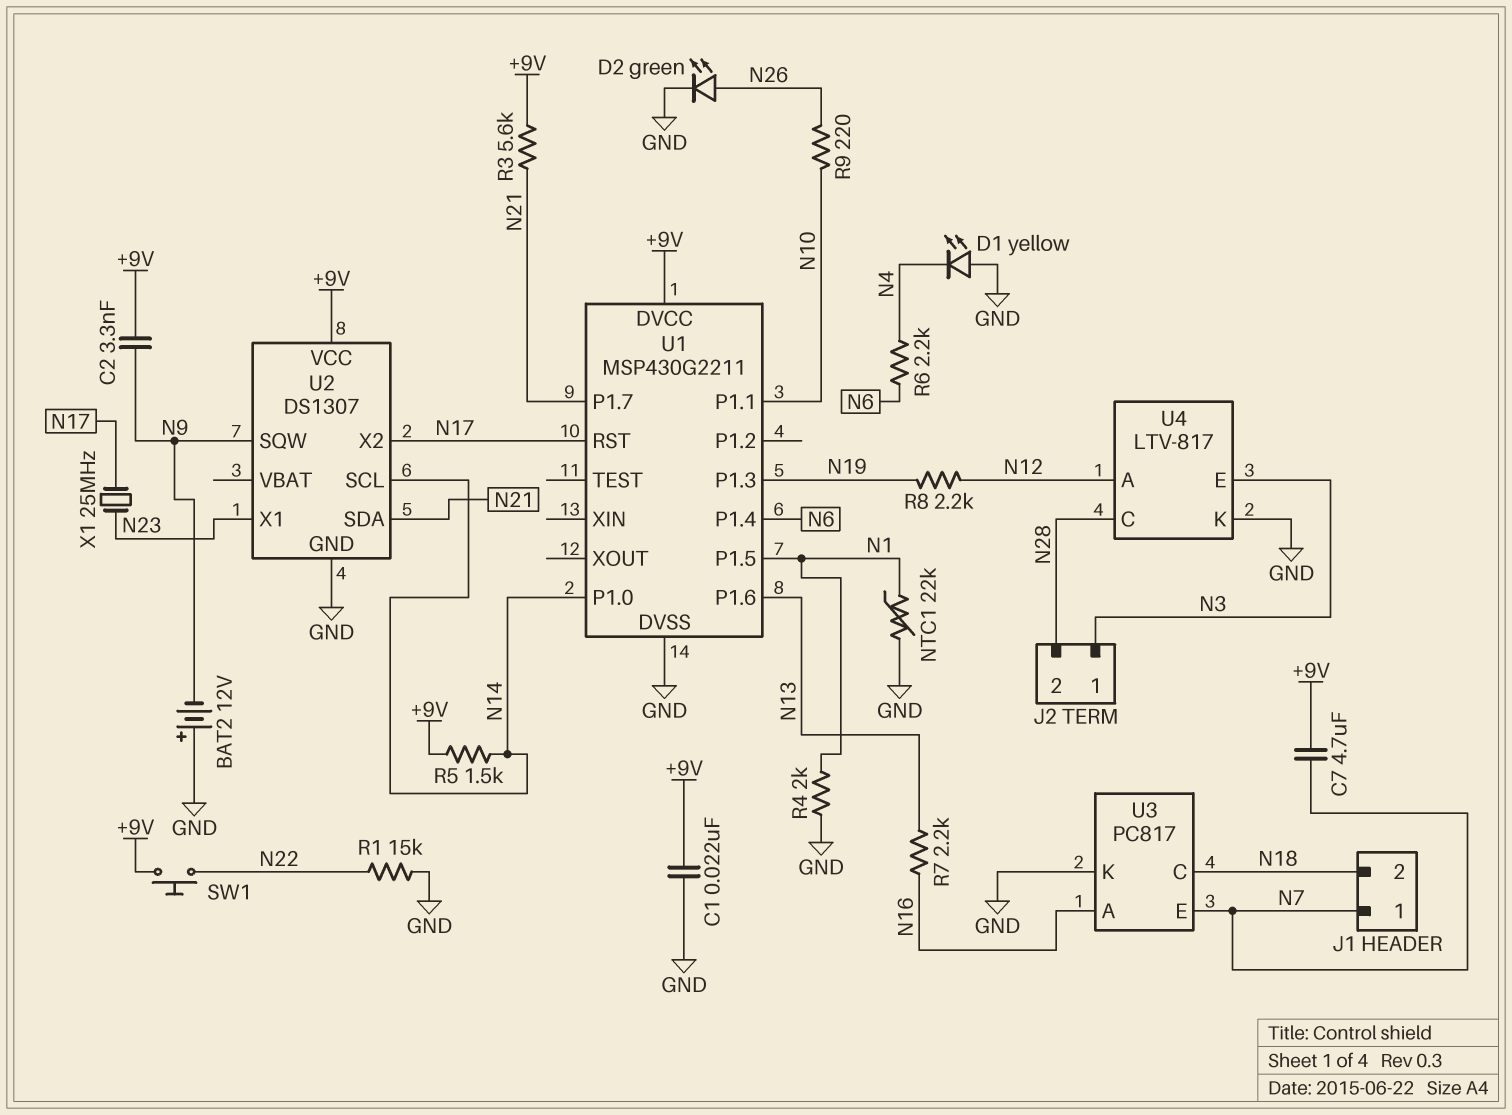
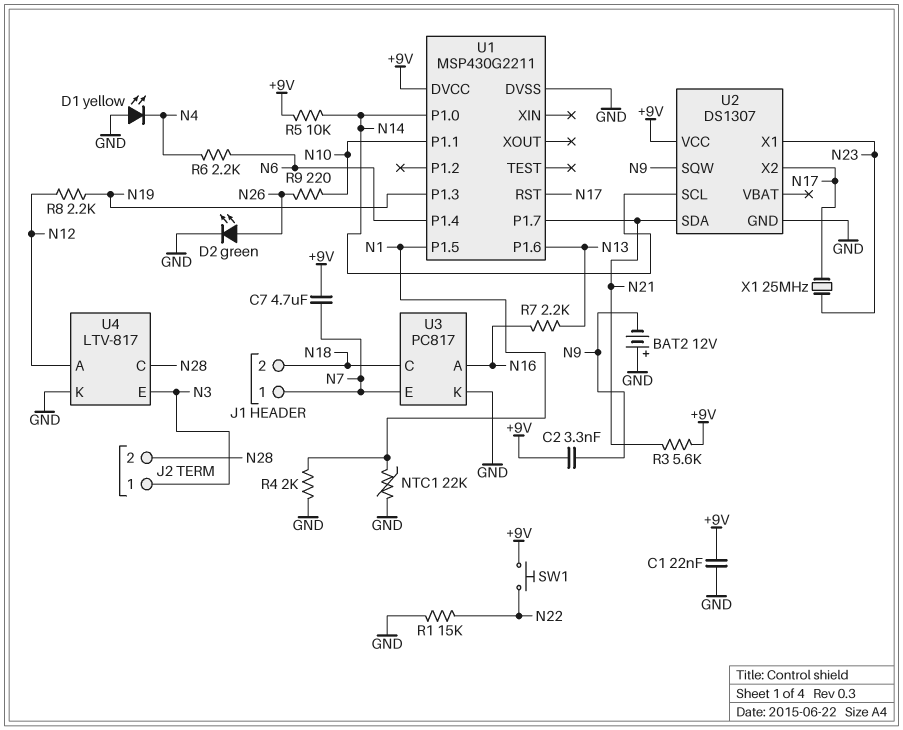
R5: 1.5k (+9V, N14) -> 10k (+9V, N14)

